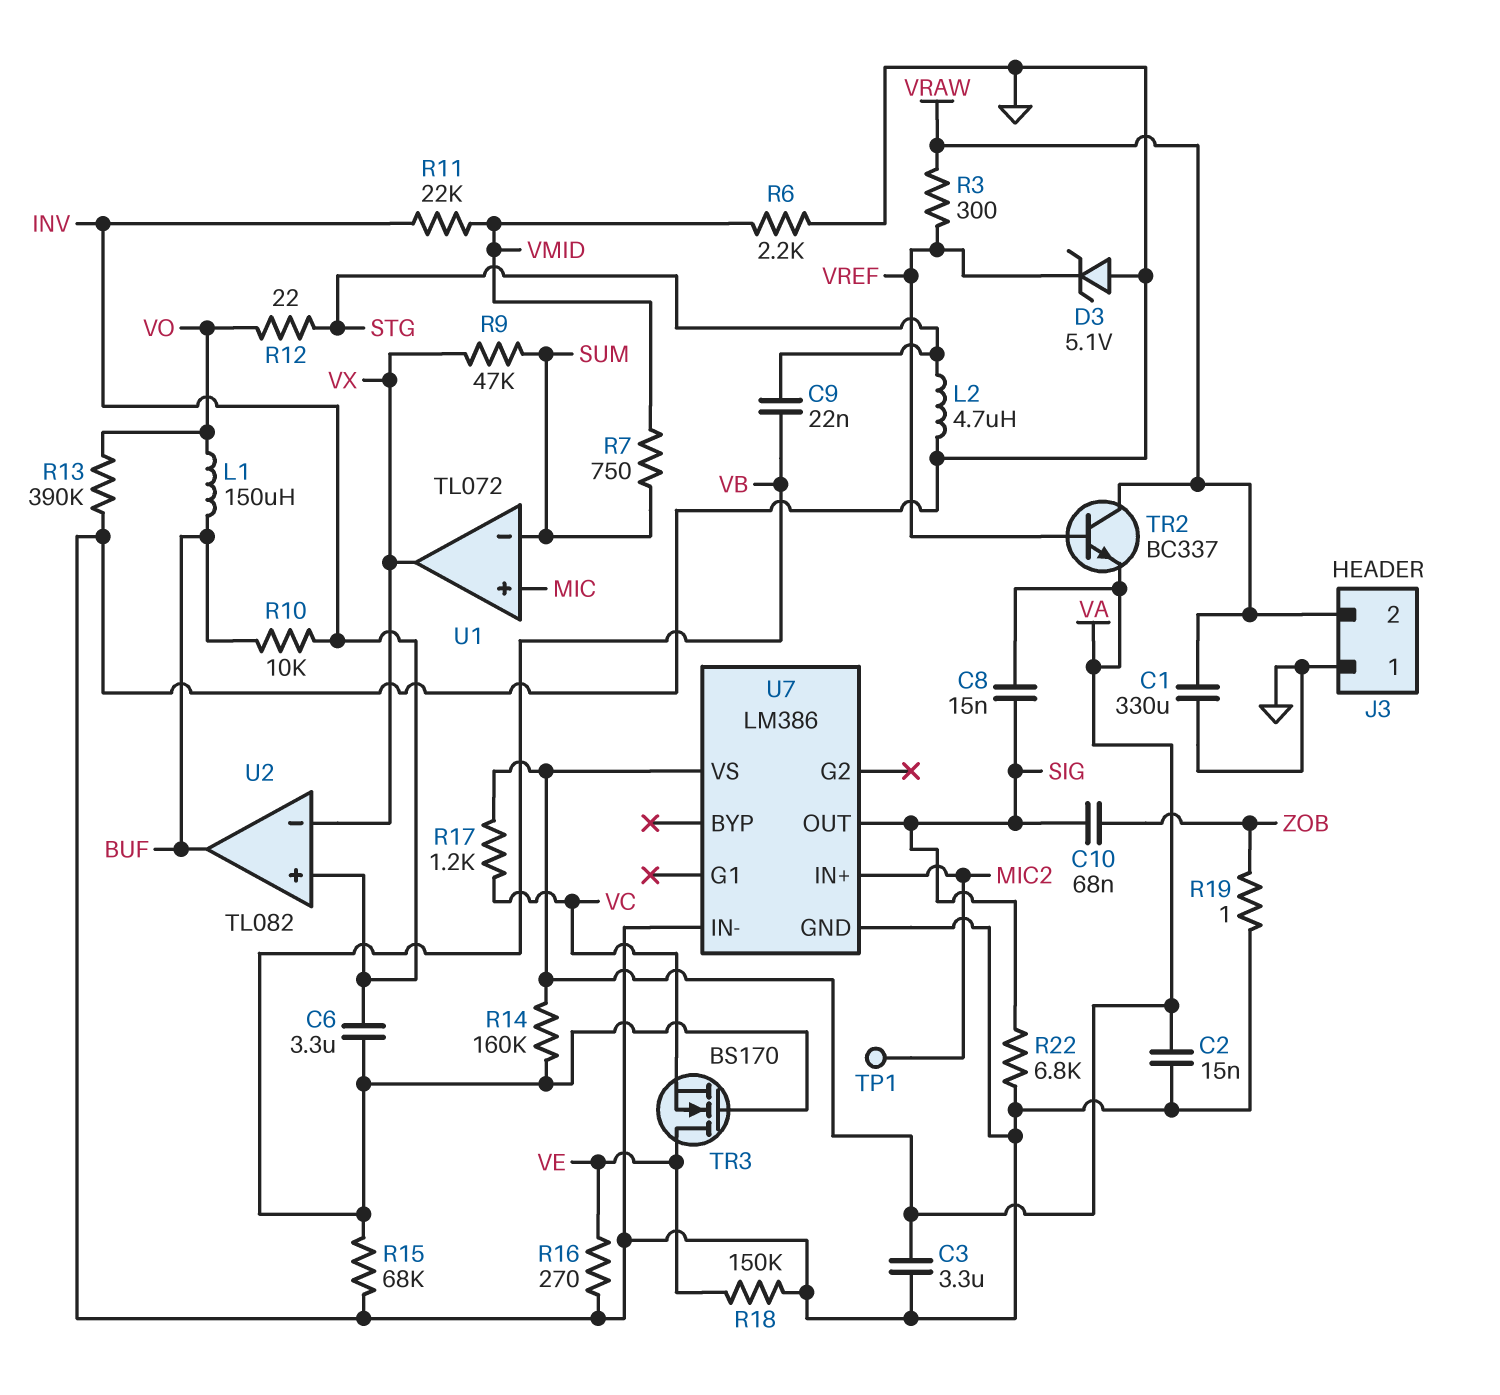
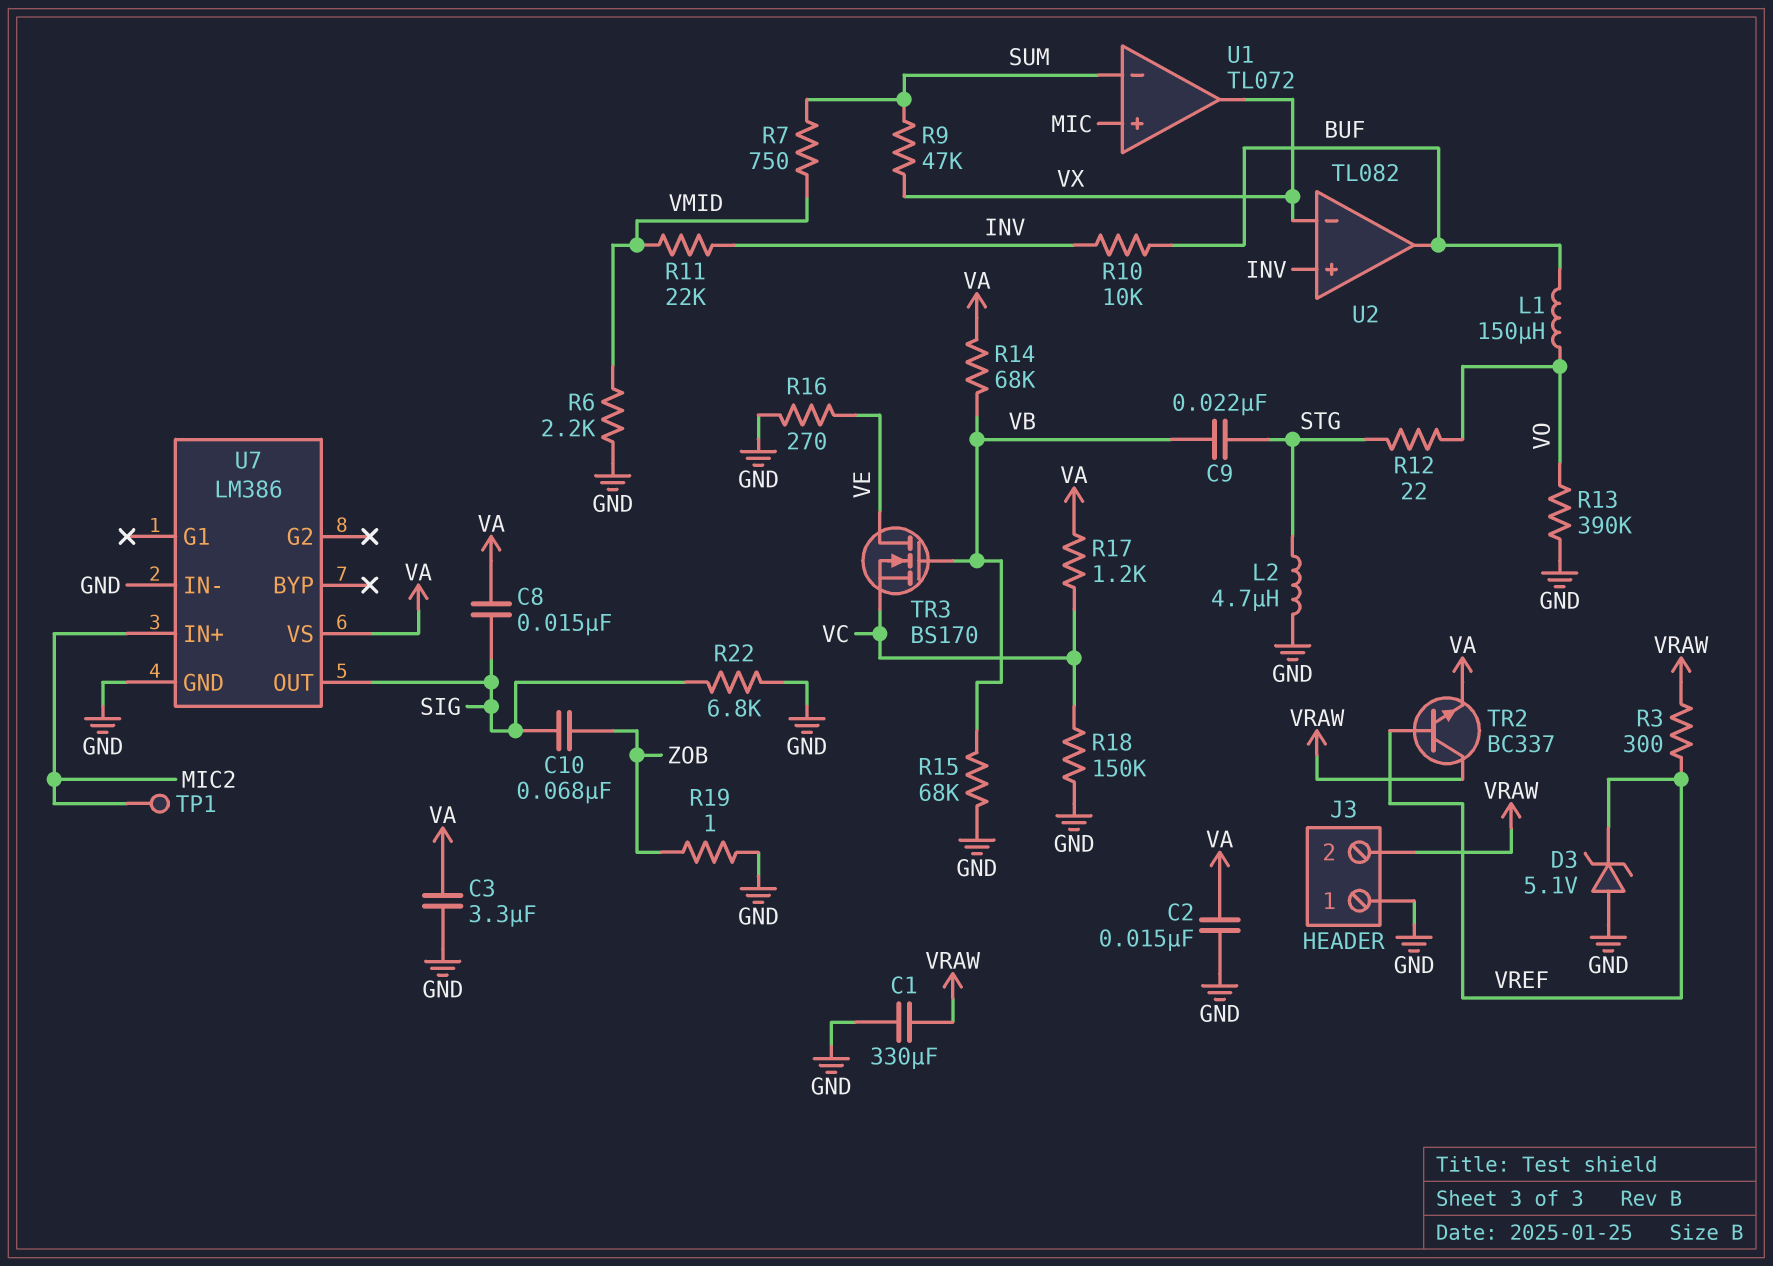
C6: 3.3uF (INV, VB) -> none
R14: 160k (VA, VB) -> 68k (VA, VB)
R18: 150k (GND, VE) -> 150k (GND, VC)

